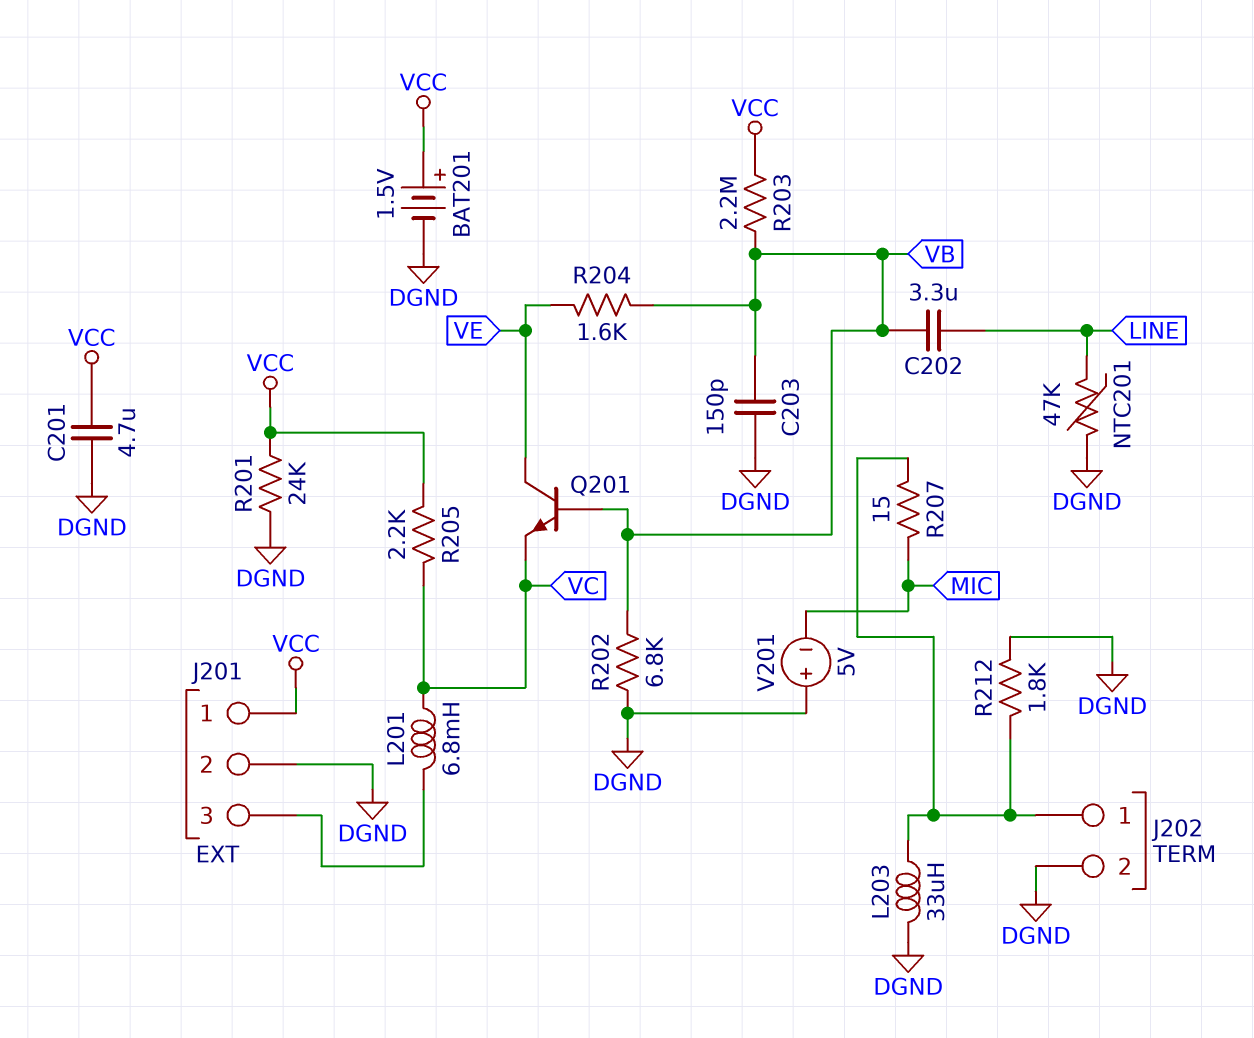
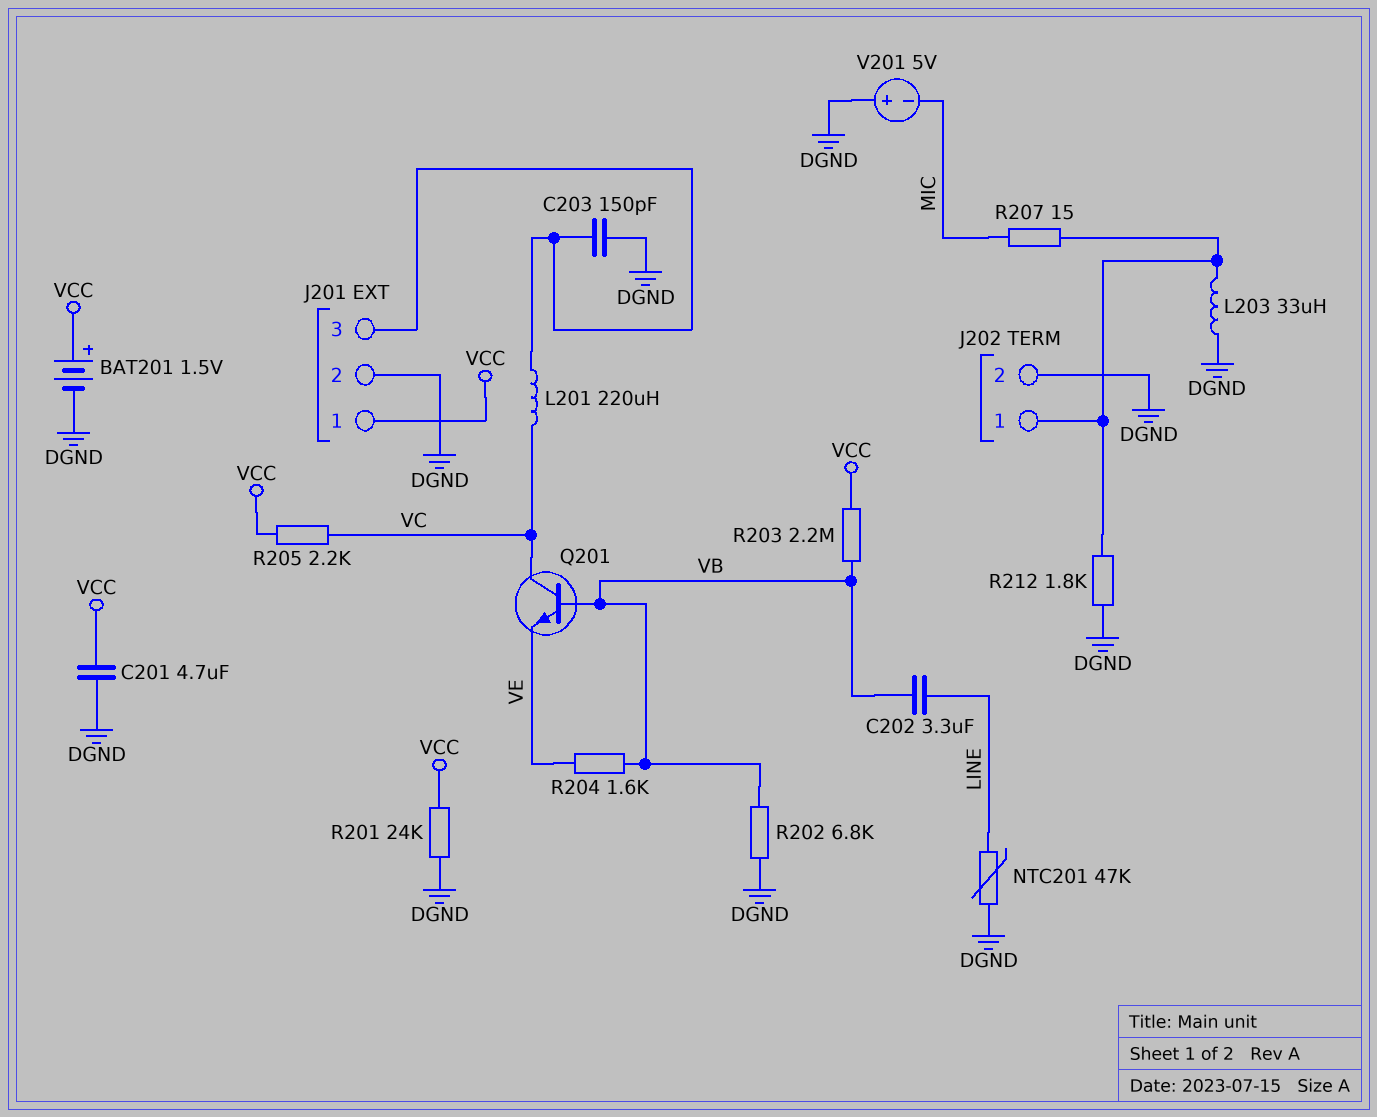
C203: 150pF (DGND, VB) -> 150pF (DGND, J201/3)
L201: 6.8mH (J201/3, VC) -> 220uH (J201/3, VC)
Q201: NPN (B VB, C VE, E VC) -> NPN (B VB, C VC, E VE)

